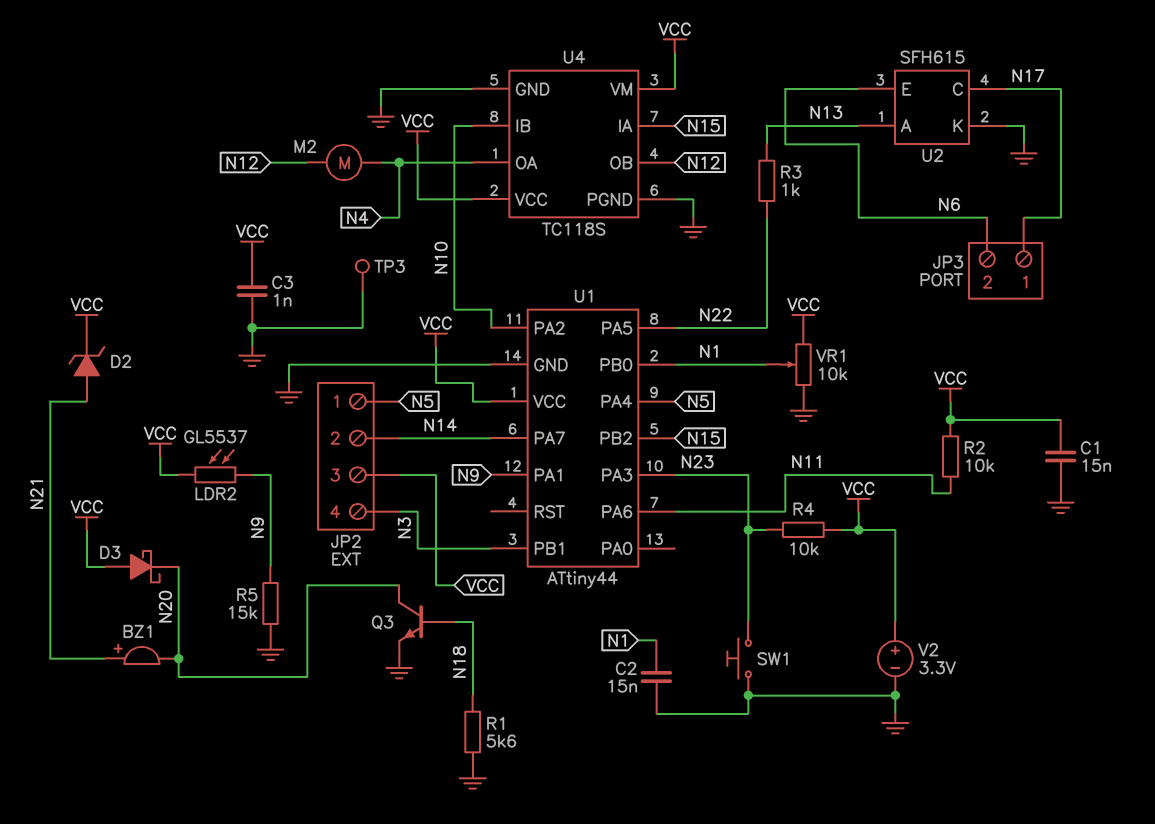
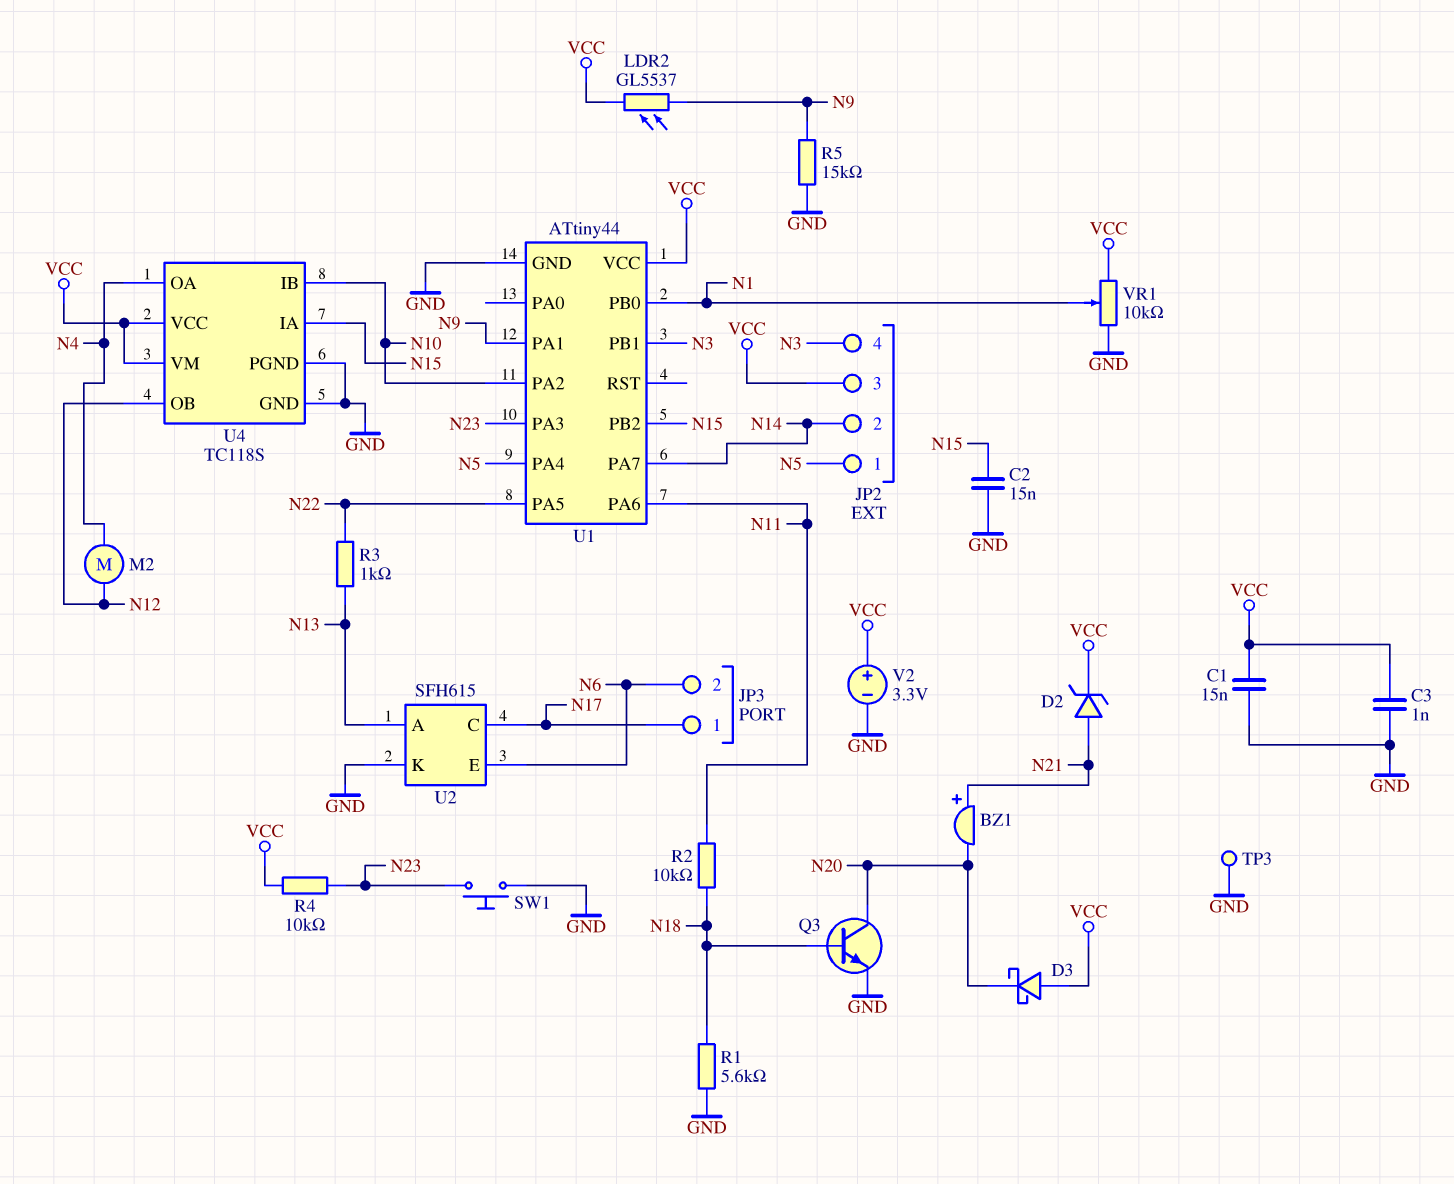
C2: 15nF (GND, N1) -> 15nF (GND, N15)
R2: 10k (N11, VCC) -> 10k (N11, N18)

